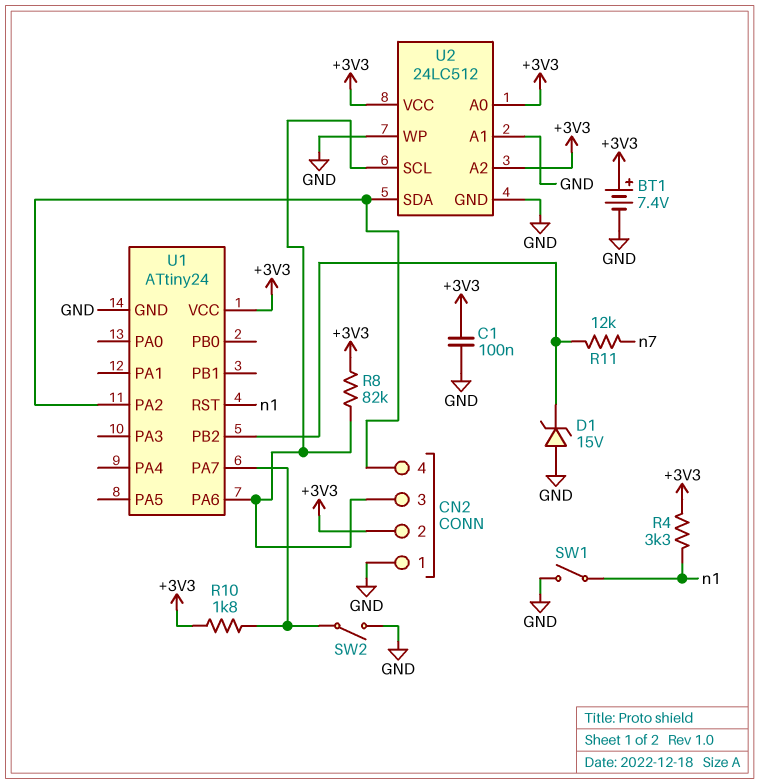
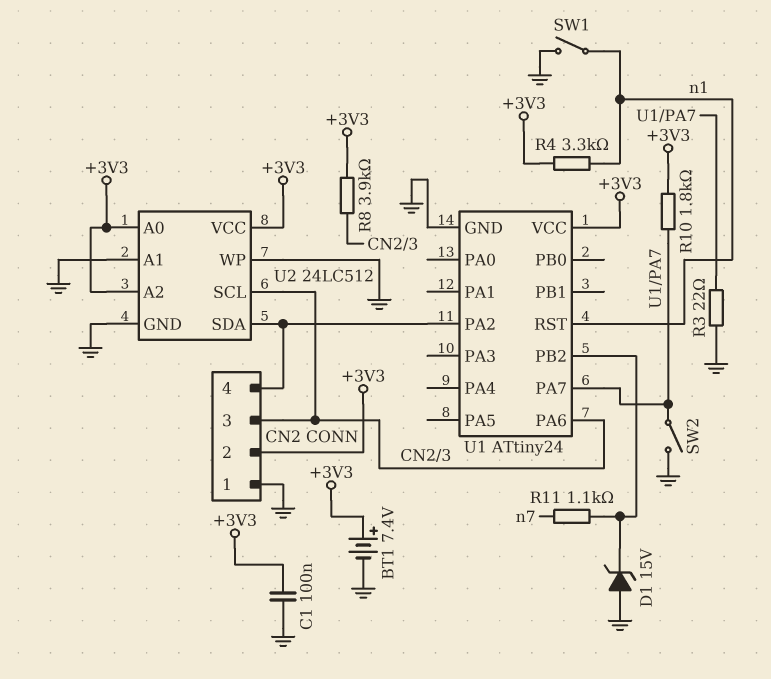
R3: none -> 22 (GND, U1/PA7)
R8: 82k (+3V3, CN2/3) -> 3.9k (+3V3, CN2/3)
R11: 12k (U1/PB2, n7) -> 1.1k (U1/PB2, n7)

